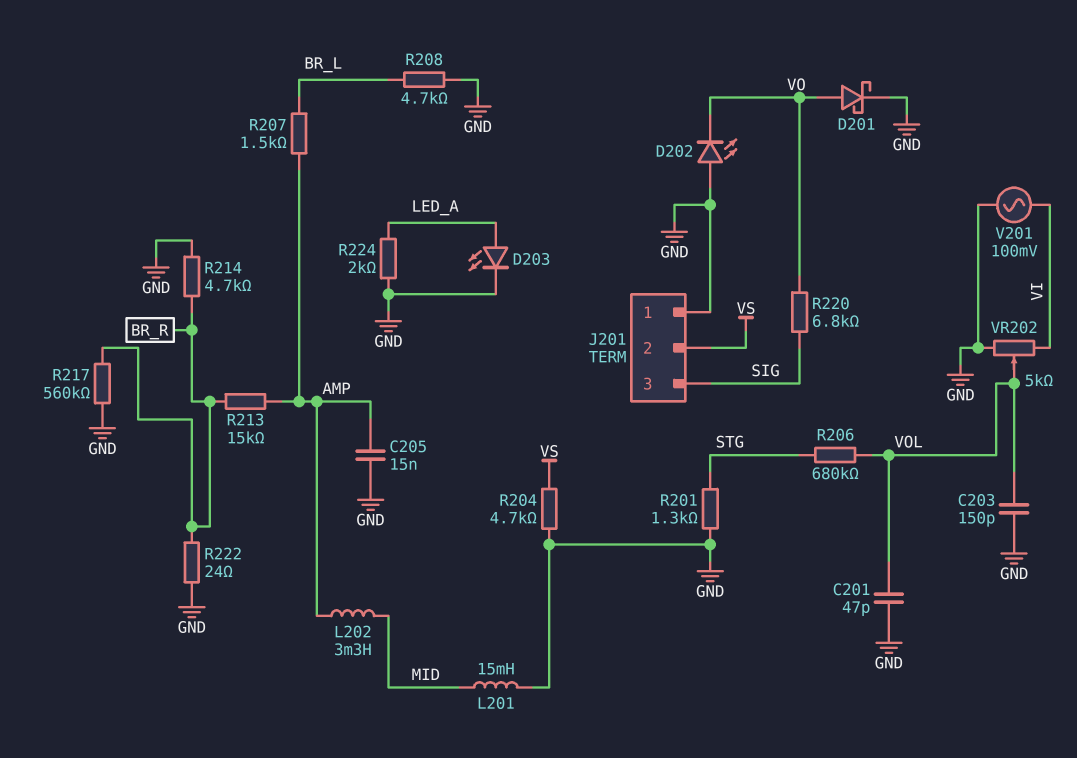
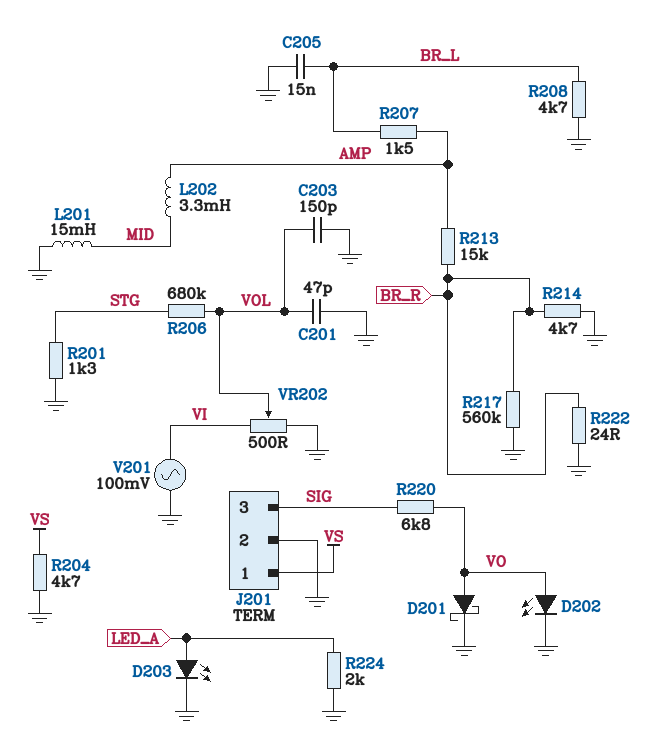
C205: 15nF (AMP, GND) -> 15nF (BR_L, GND)
D202: LED (A GND, K VO) -> LED (A VO, K GND)
J201 pin 1: GND -> VS
J201 pin 2: VS -> GND
VR202: 5k (GND, VI, wiper VOL) -> 500 (GND, VI, wiper VOL)

